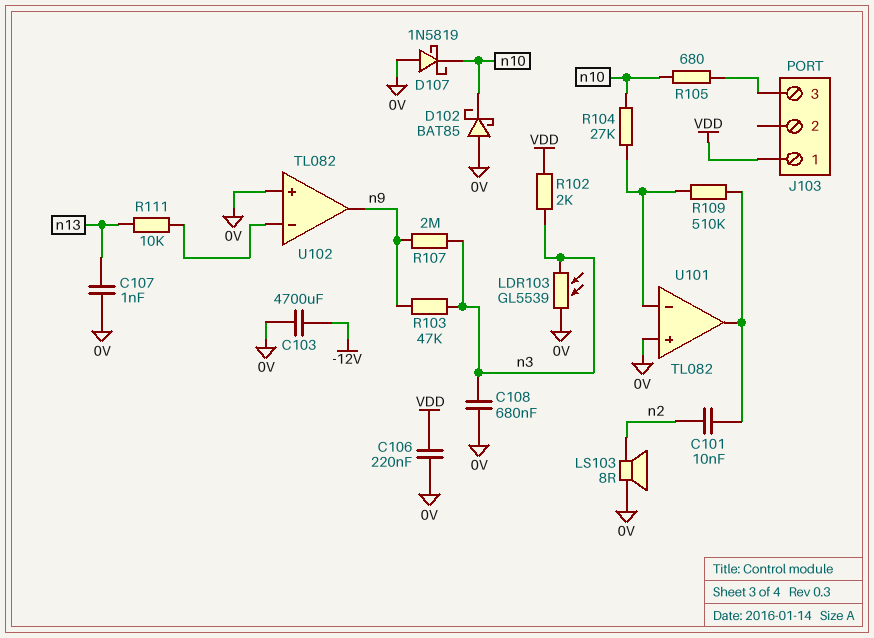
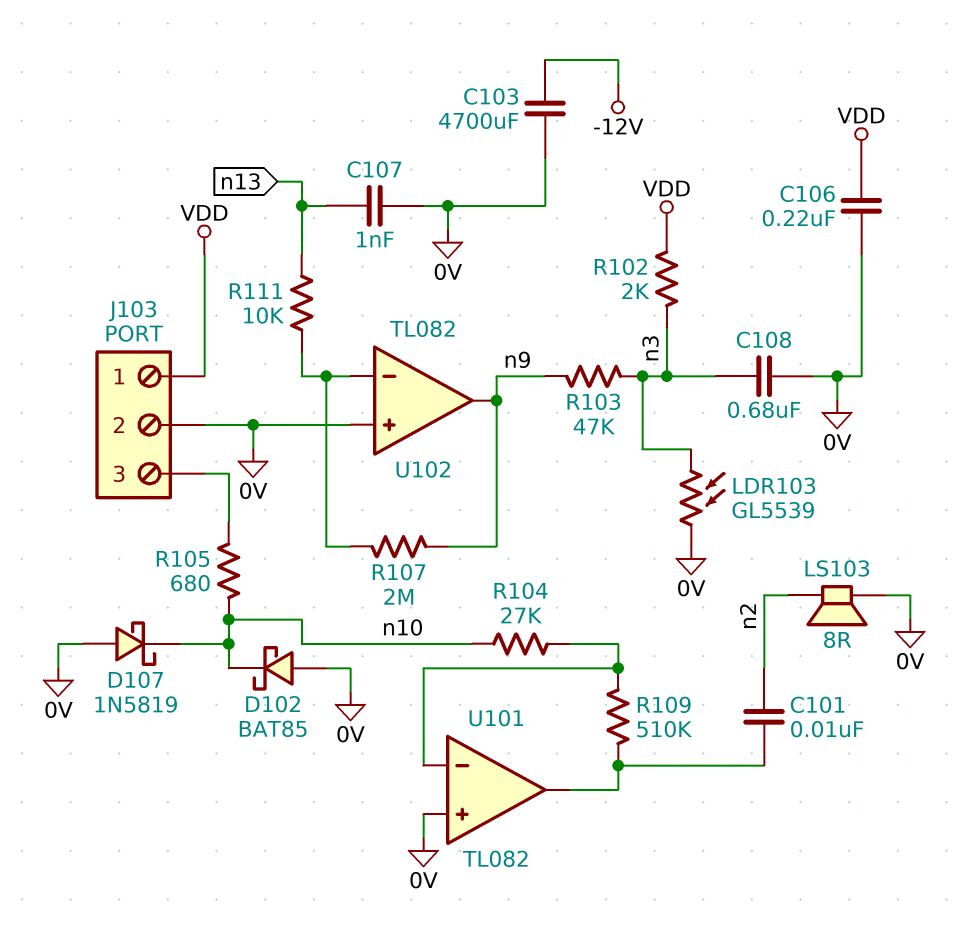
J103 pin 2: none -> 0V
R107: 2M (n3, n9) -> 2M (U102/in-, n9)

